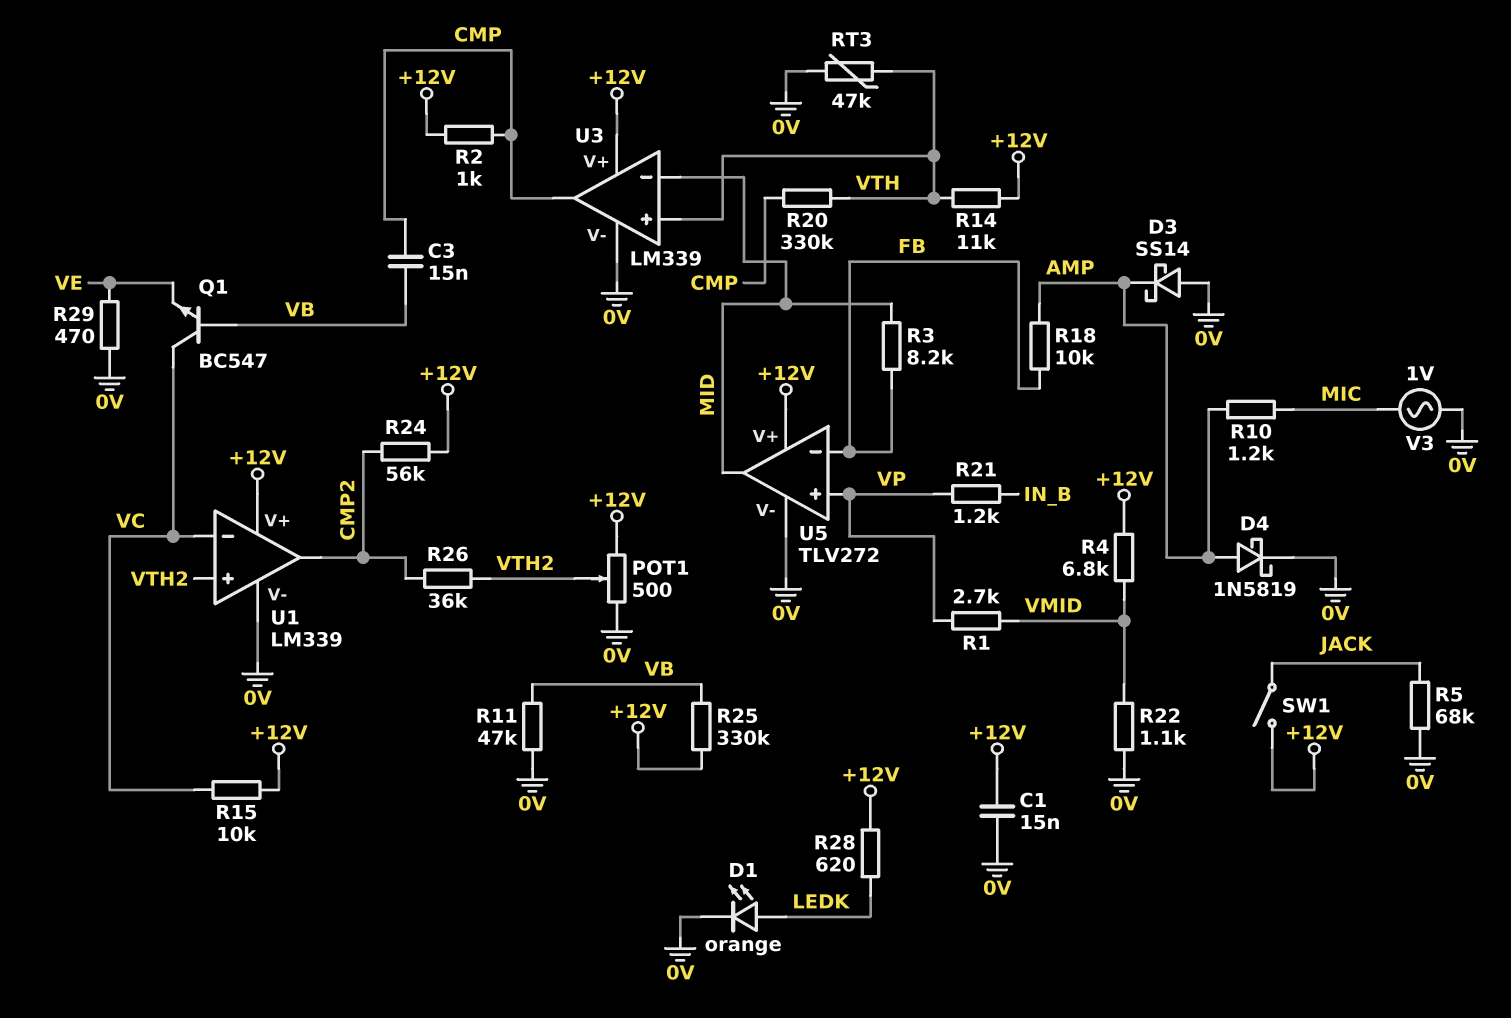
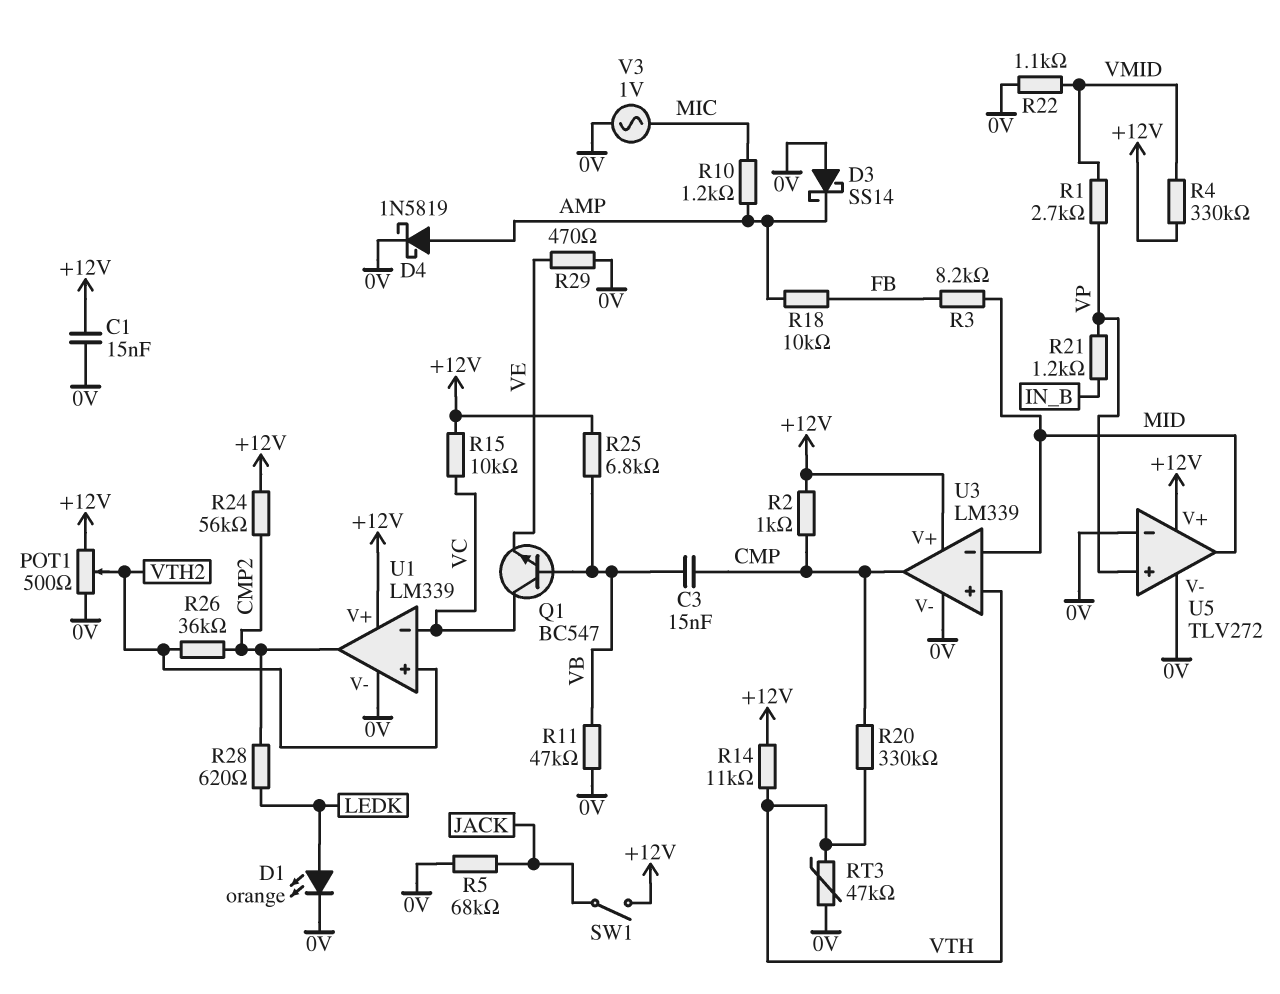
R4: 6.8k (+12V, VMID) -> 330k (+12V, VMID)
R25: 330k (+12V, VB) -> 6.8k (+12V, VB)
R28: 620 (+12V, LEDK) -> 620 (CMP2, LEDK)
U5 pin in-: FB -> 0V

